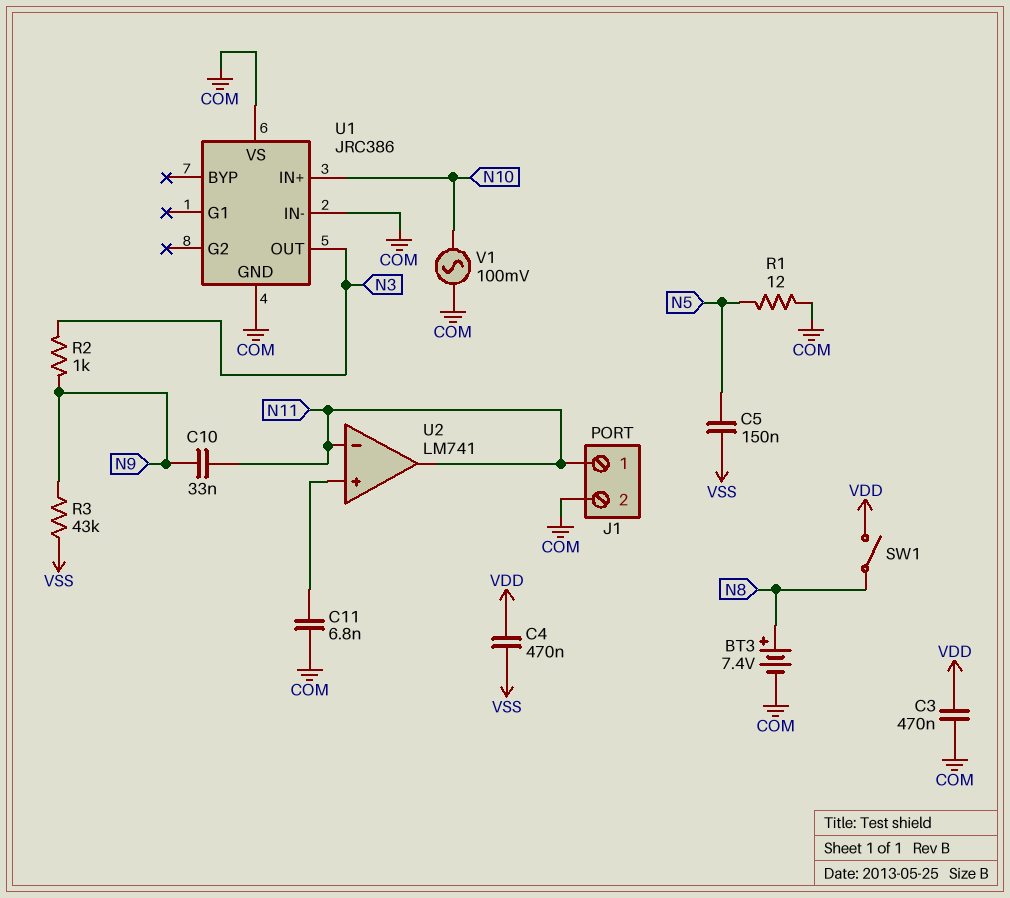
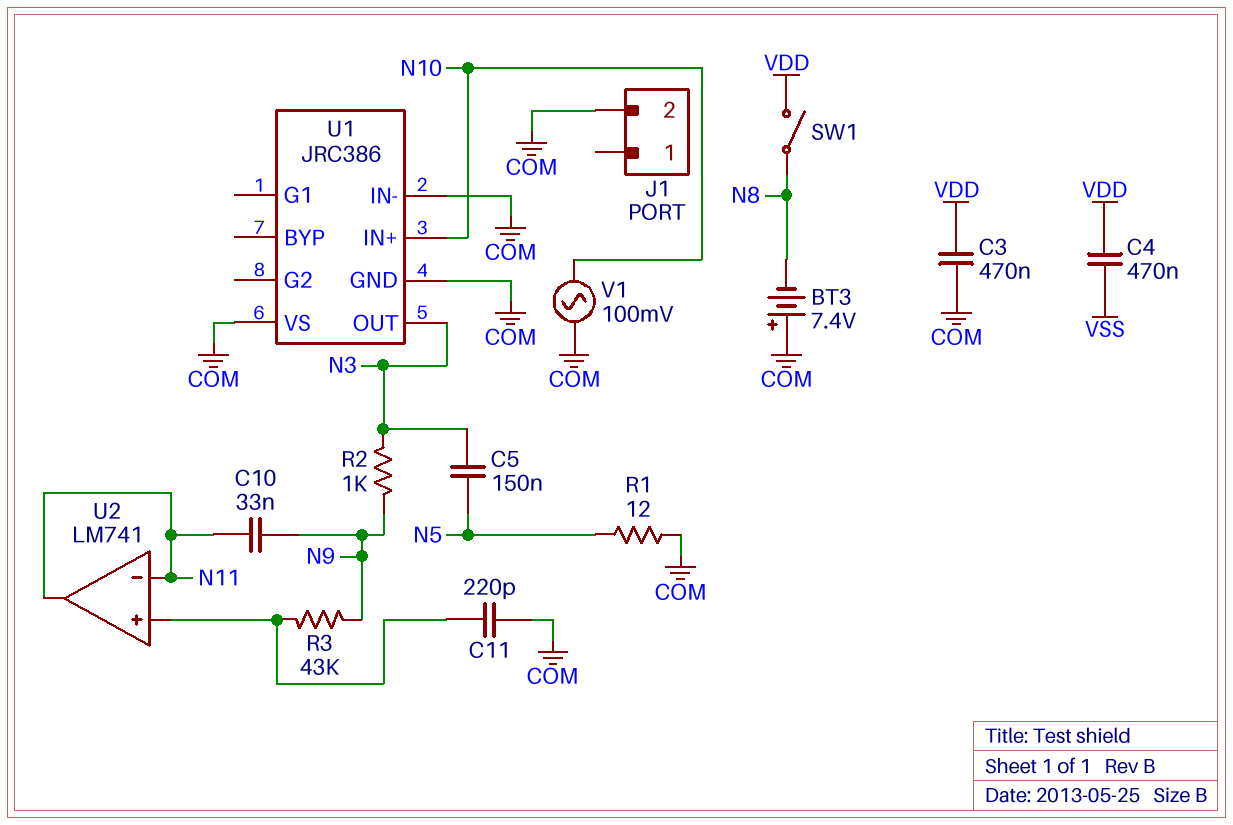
BT3: 7.4V (plus N8, minus COM) -> 7.4V (plus COM, minus N8)
C5: 150nF (N5, VSS) -> 150nF (N3, N5)
C11: 6.8nF (COM, U2/in+) -> 220pF (COM, U2/in+)
J1 pin 1: N11 -> none
R3: 43k (N9, VSS) -> 43k (N9, U2/in+)

